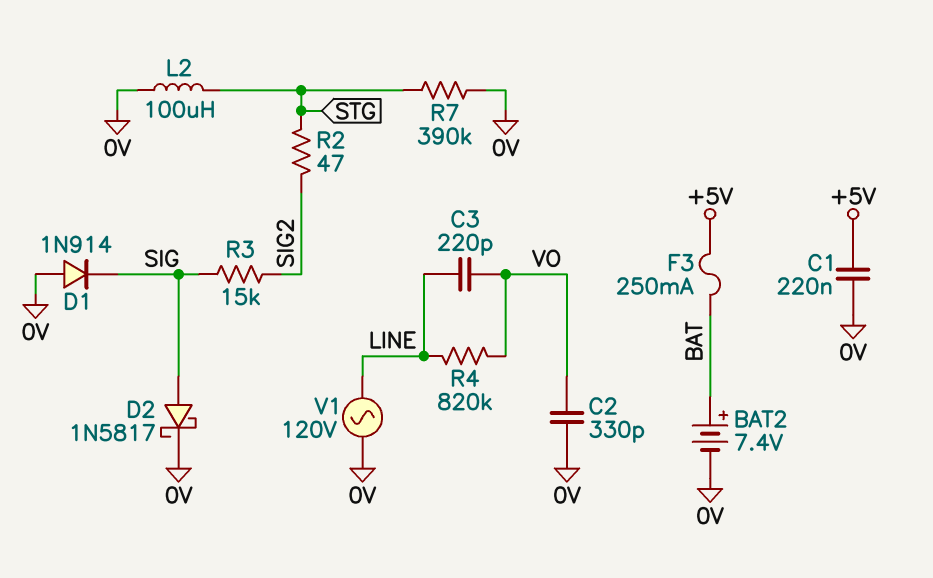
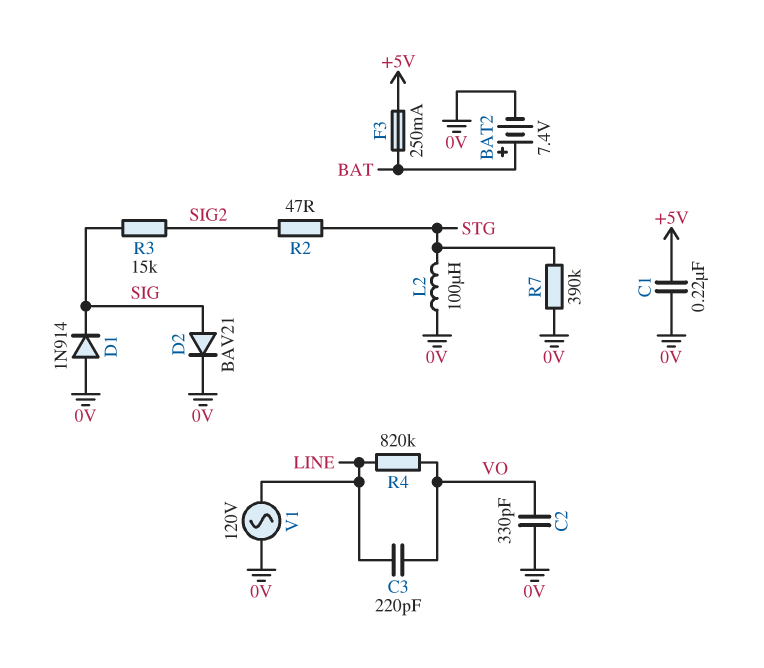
D2: schottky 1N5817 (A SIG, K 0V) -> diode BAV21 (A SIG, K 0V)

